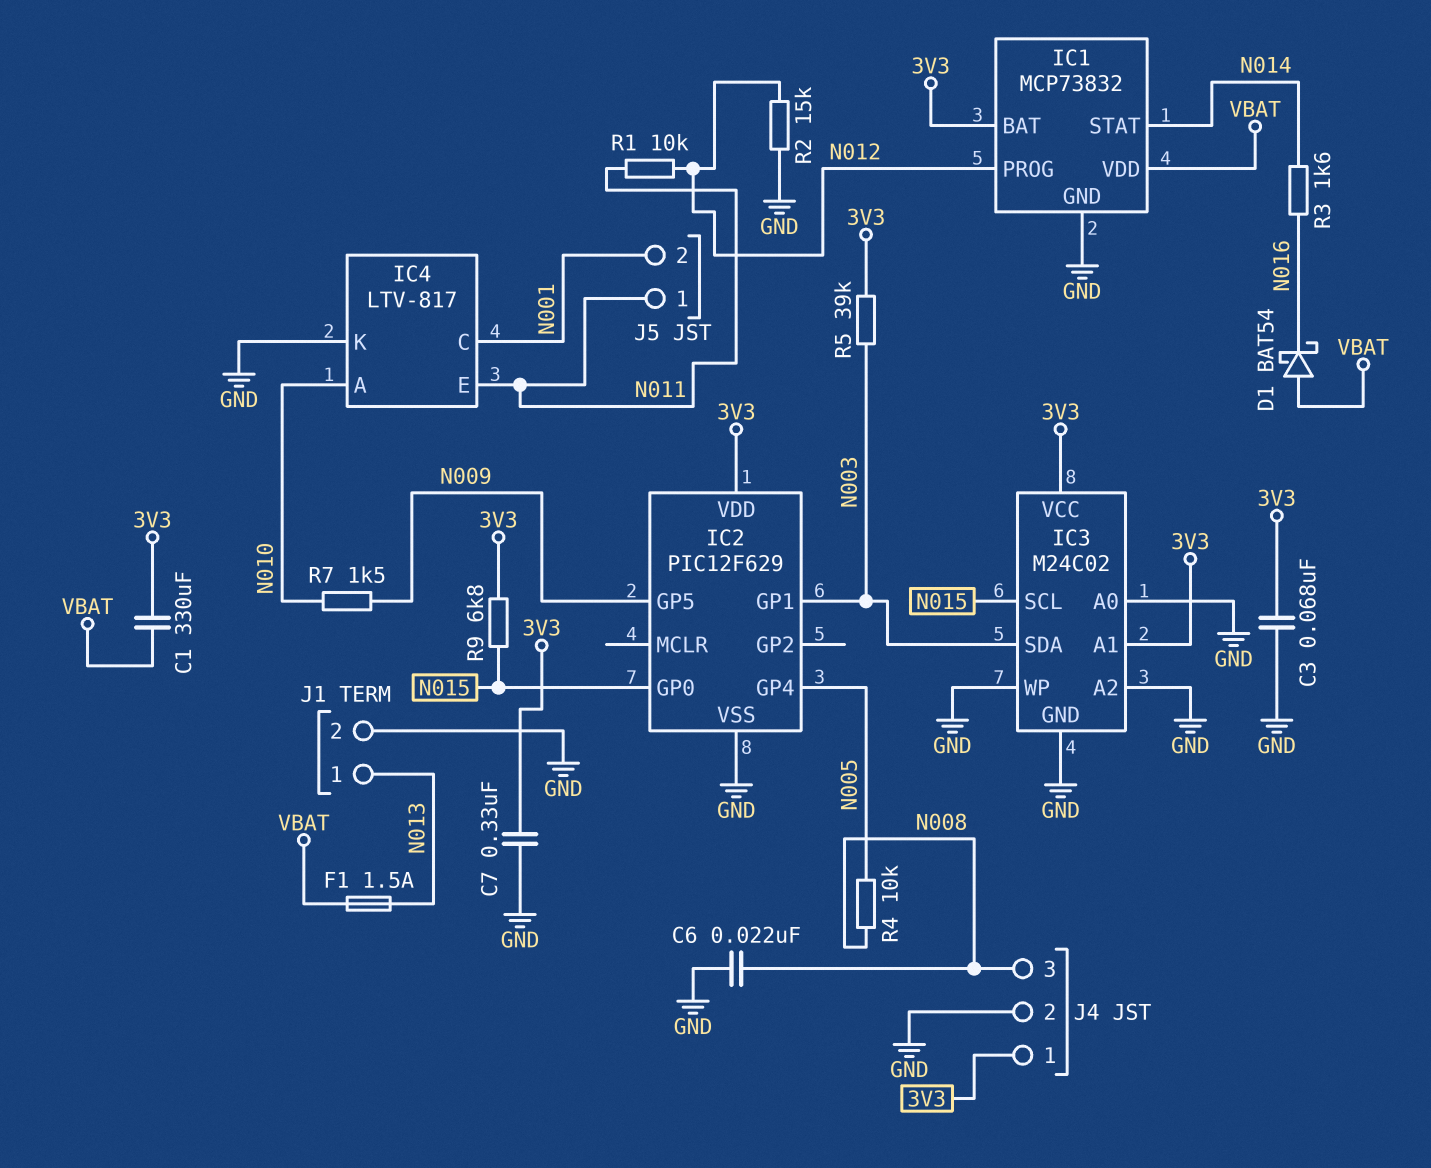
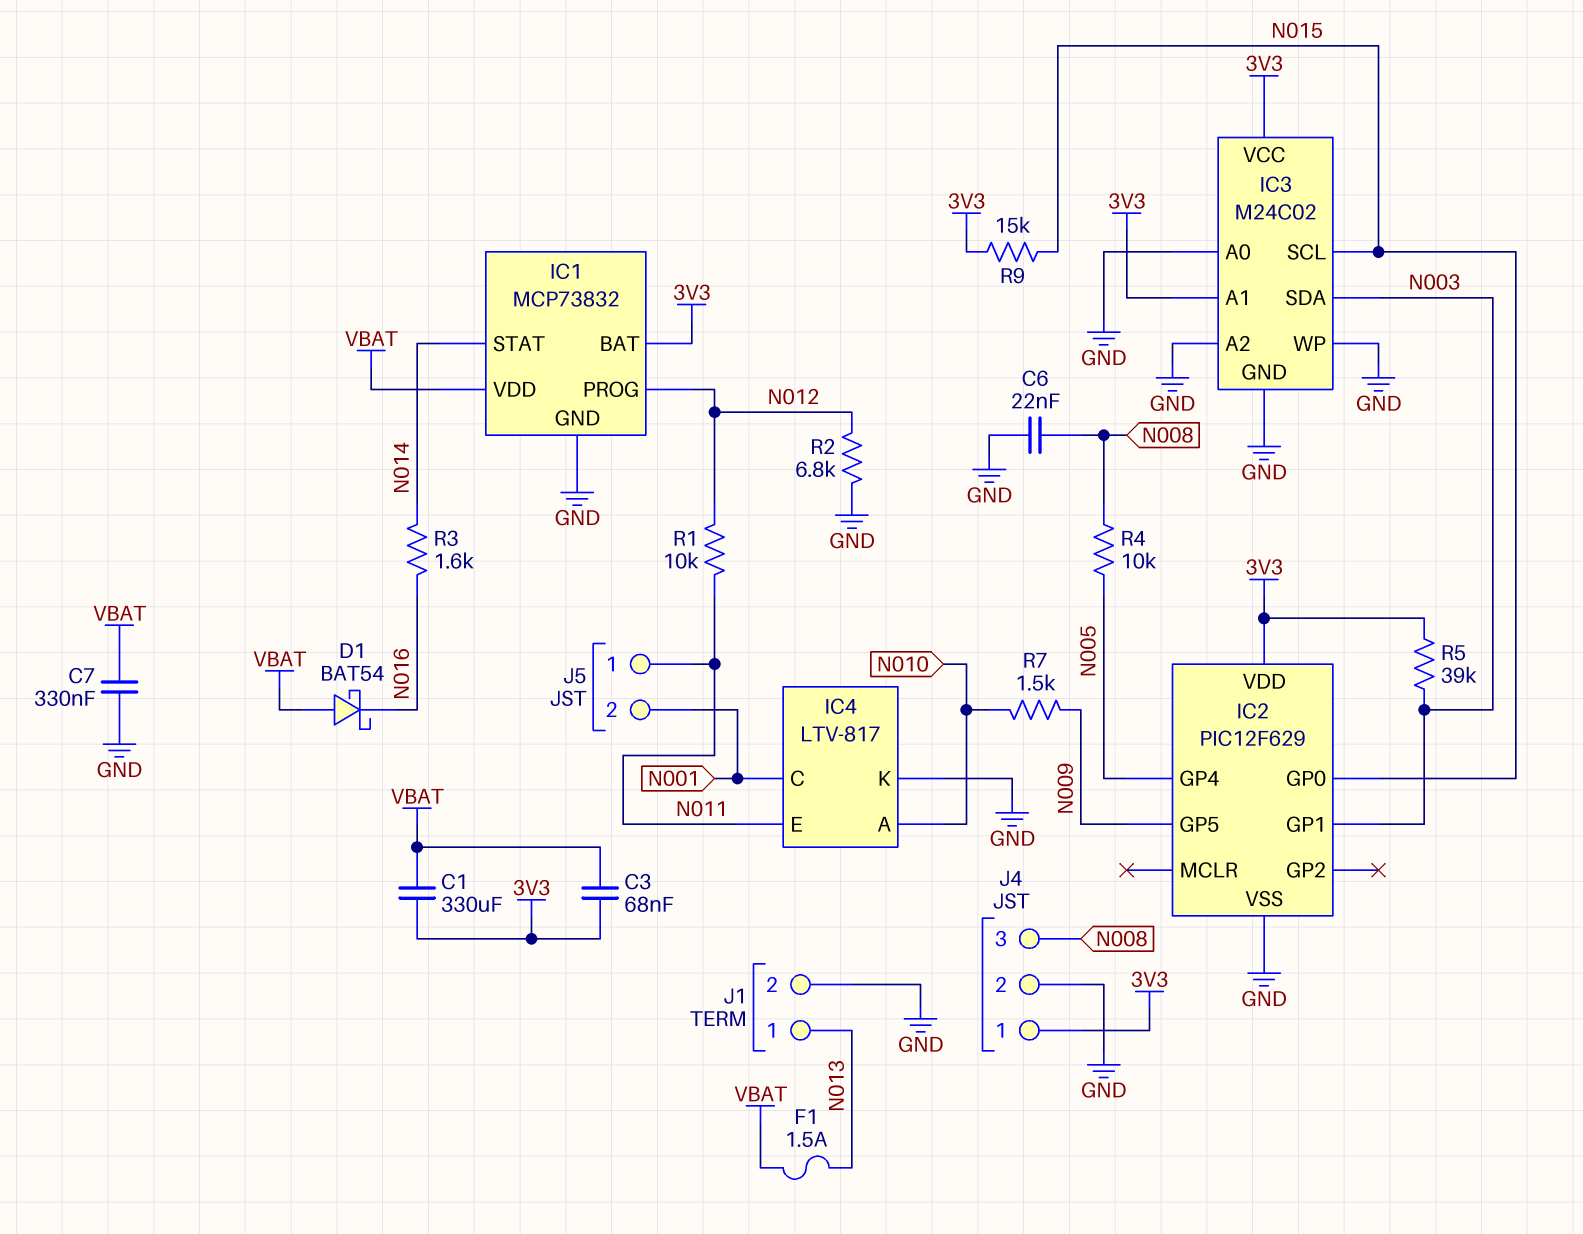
C3: 68nF (3V3, GND) -> 68nF (3V3, VBAT)
C7: 330nF (3V3, GND) -> 330nF (GND, VBAT)
R2: 15k (GND, N012) -> 6.8k (GND, N012)
R9: 6.8k (3V3, N015) -> 15k (3V3, N015)

